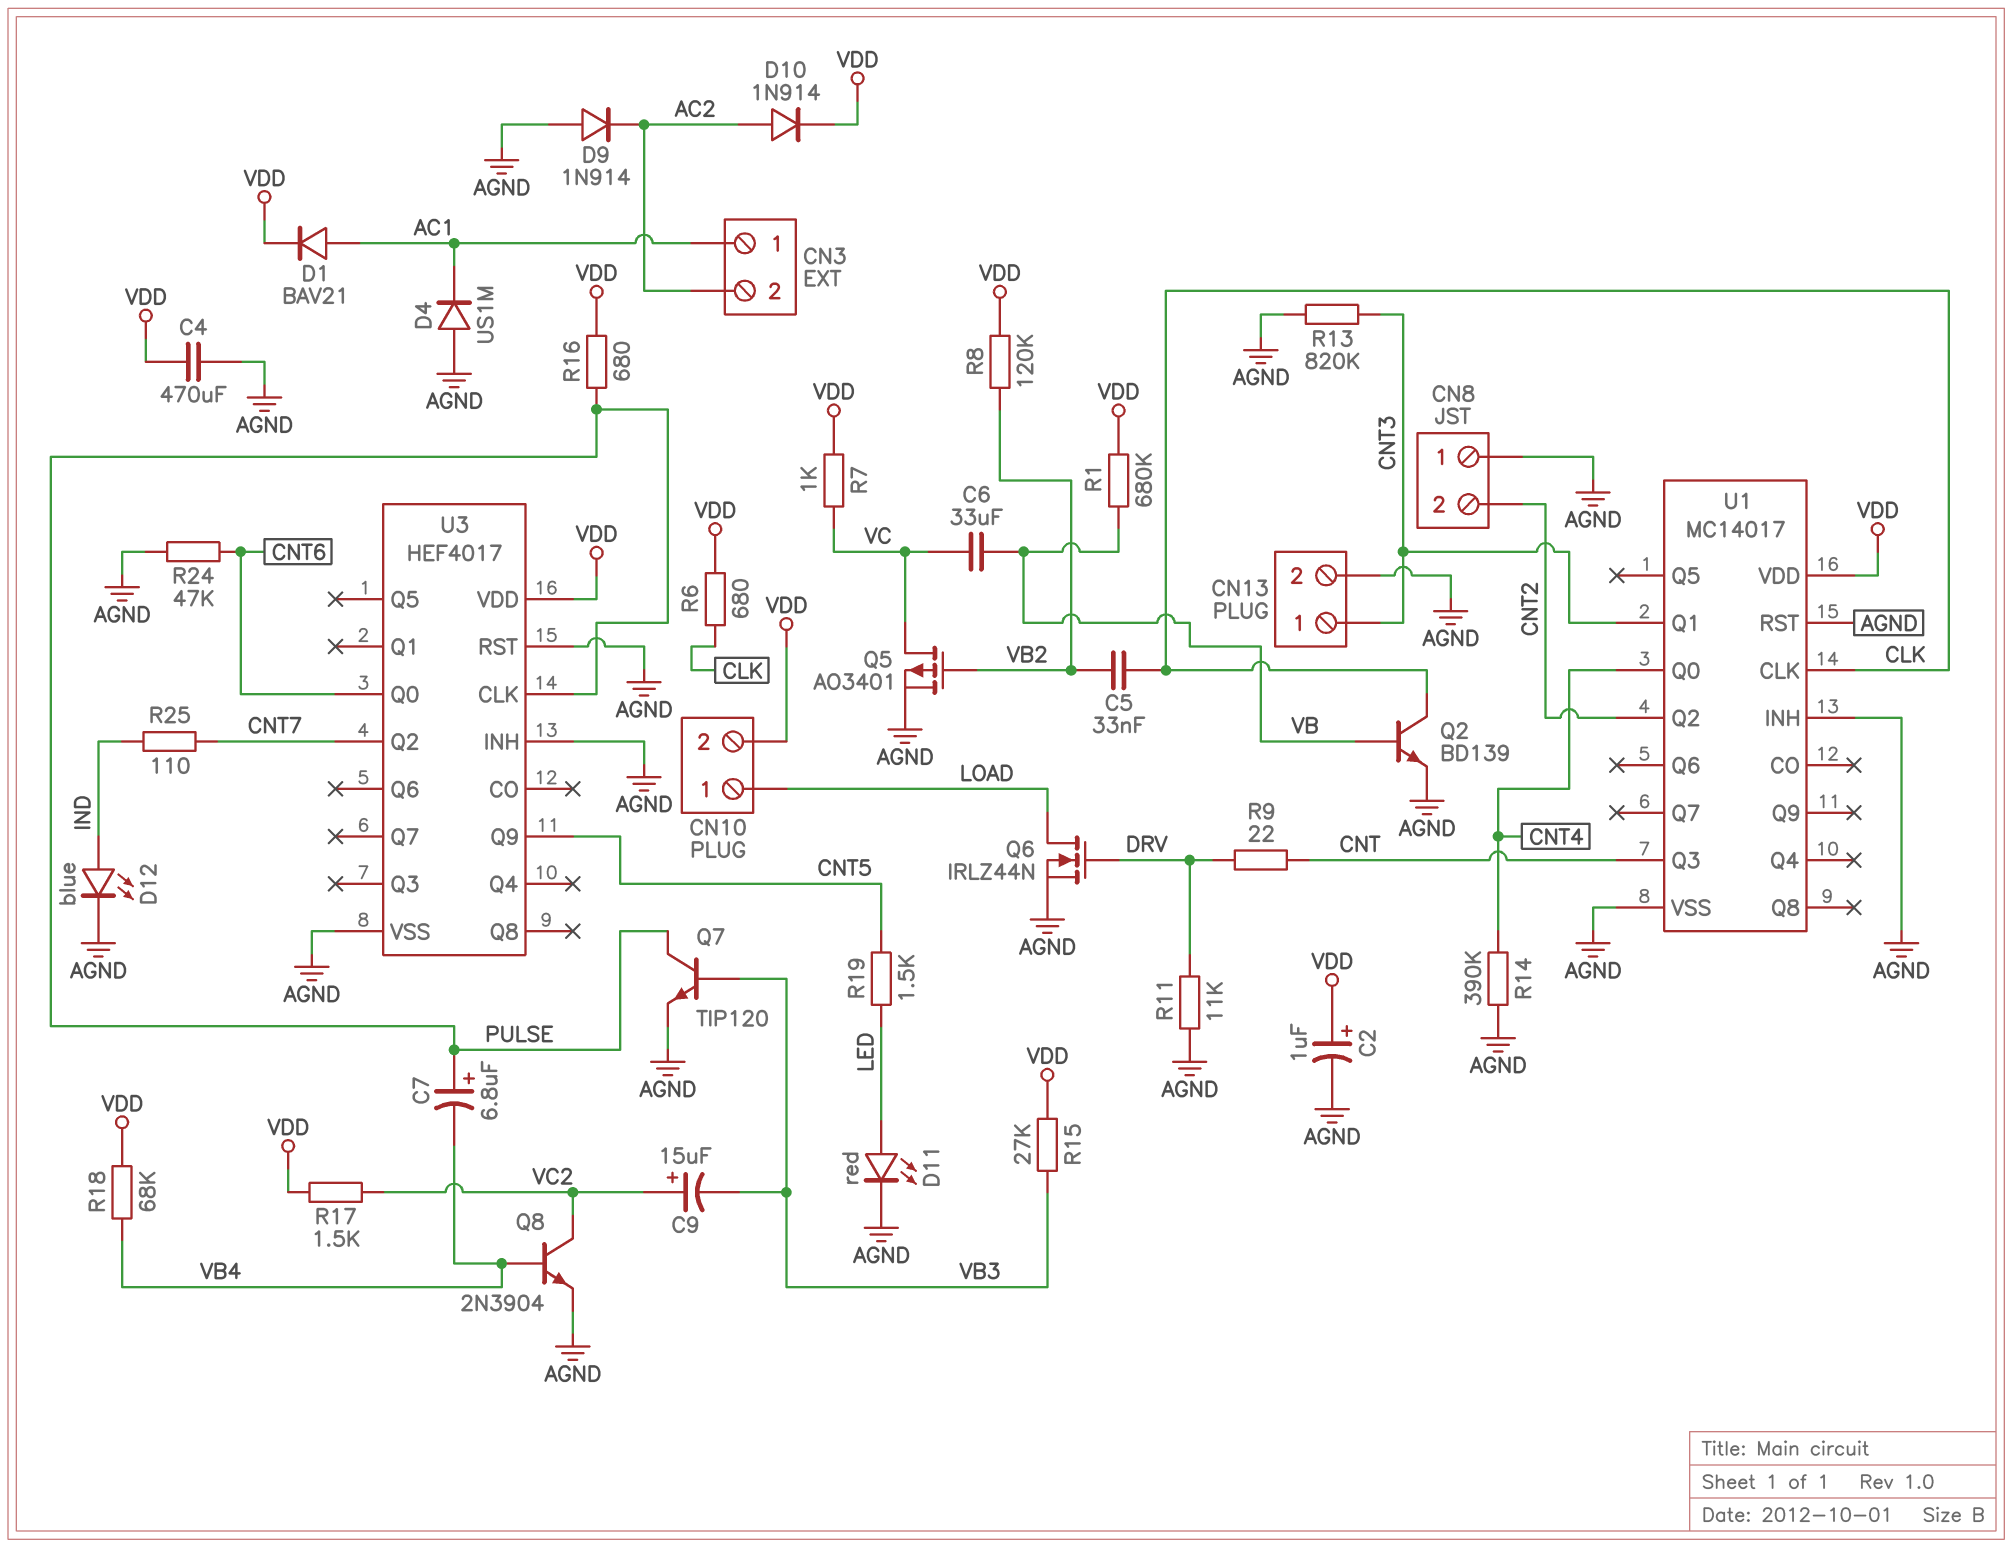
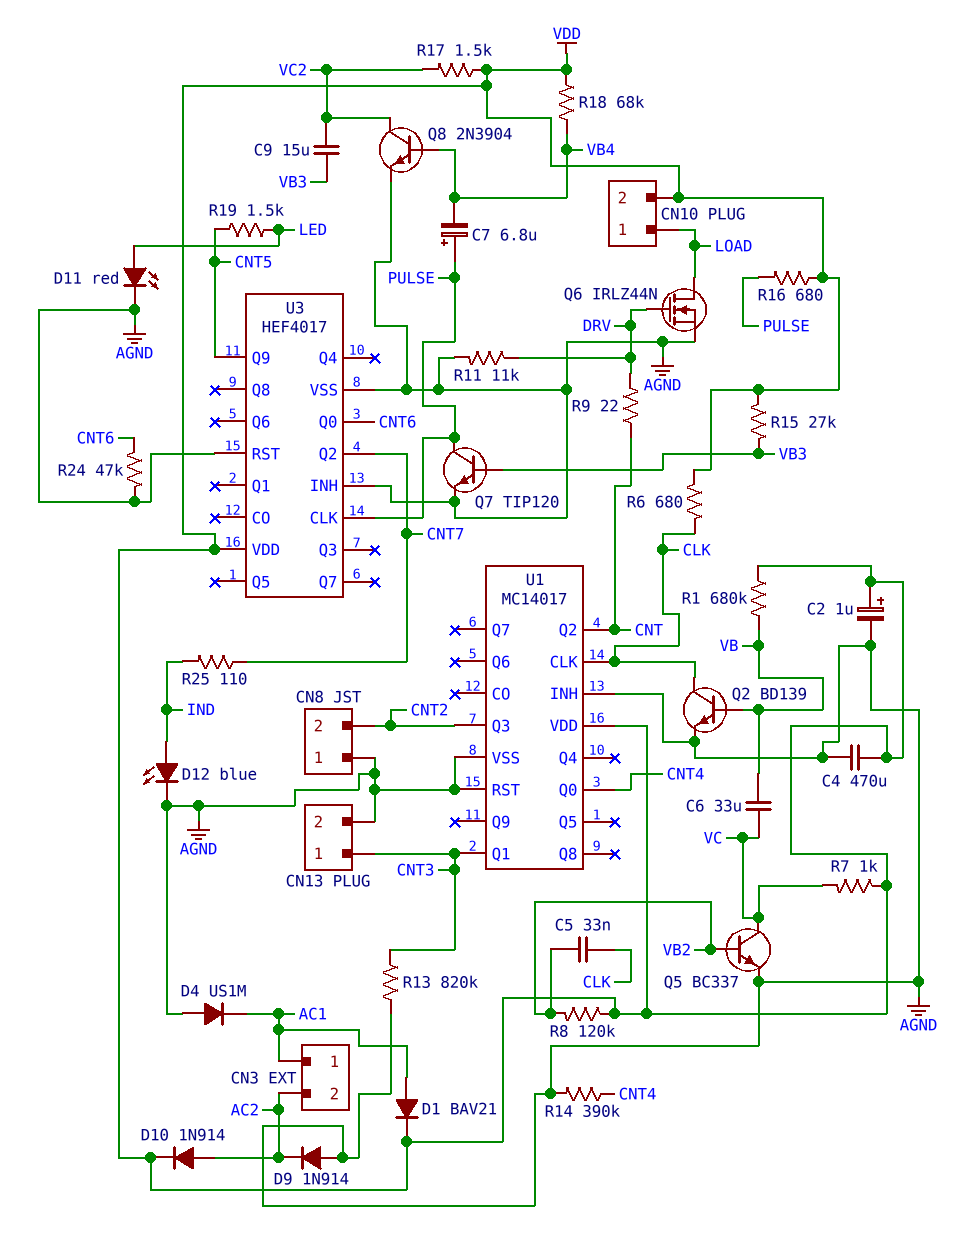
C9: 15uF (plus VC2, minus VB3) -> 15uF (VB3, VC2)
Q5: PMOS AO3401 (G VB2, D VC, S AGND) -> NPN BC337 (B VB2, C VC, E AGND)
U1 pin Q2: CNT2 -> CNT
U1 pin Q3: CNT -> CNT2

